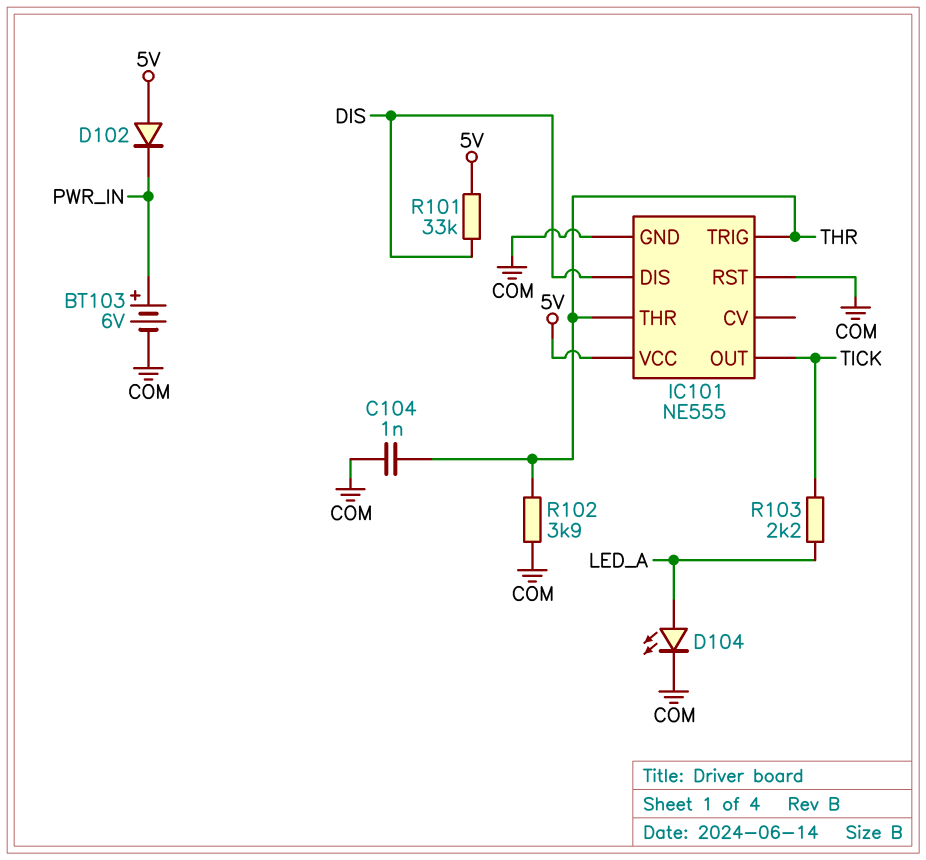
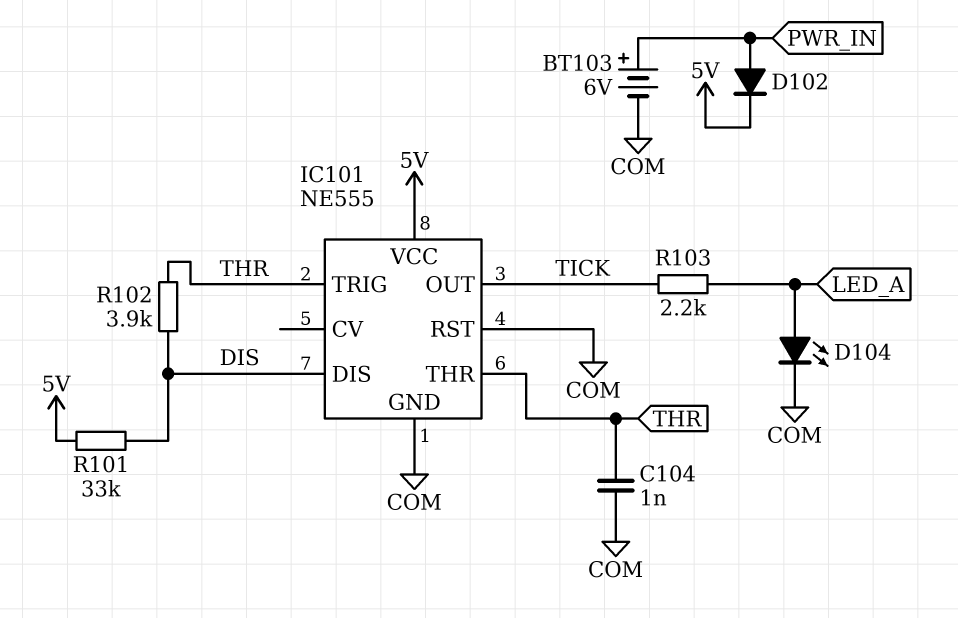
D102: diode (A 5V, K PWR_IN) -> diode (A PWR_IN, K 5V)
R102: 3.9k (COM, THR) -> 3.9k (DIS, THR)

